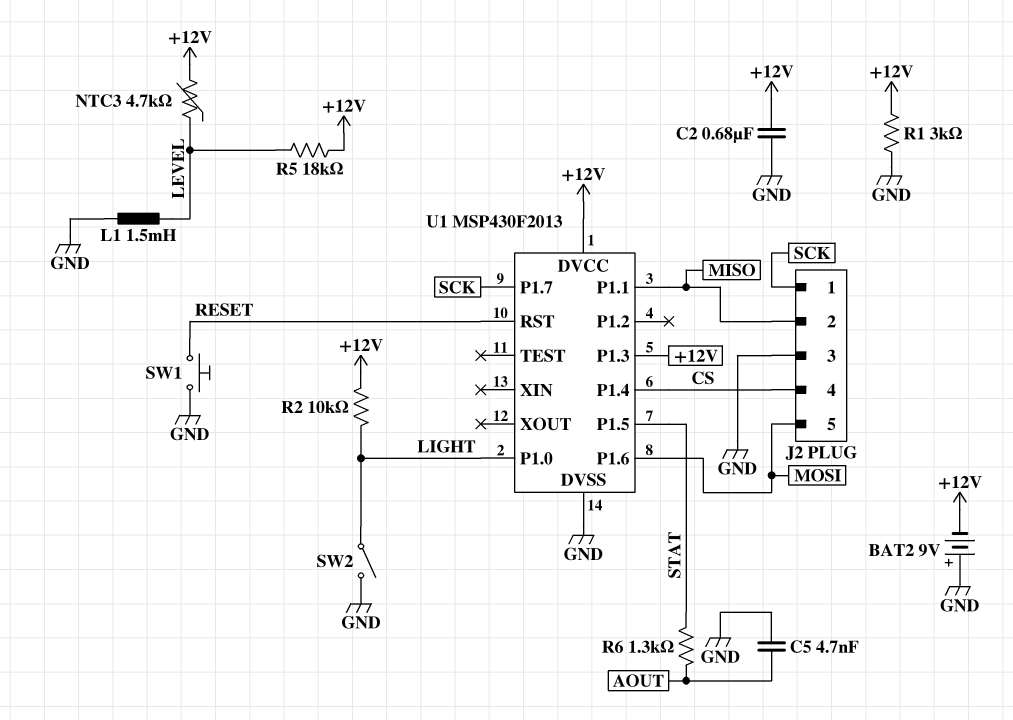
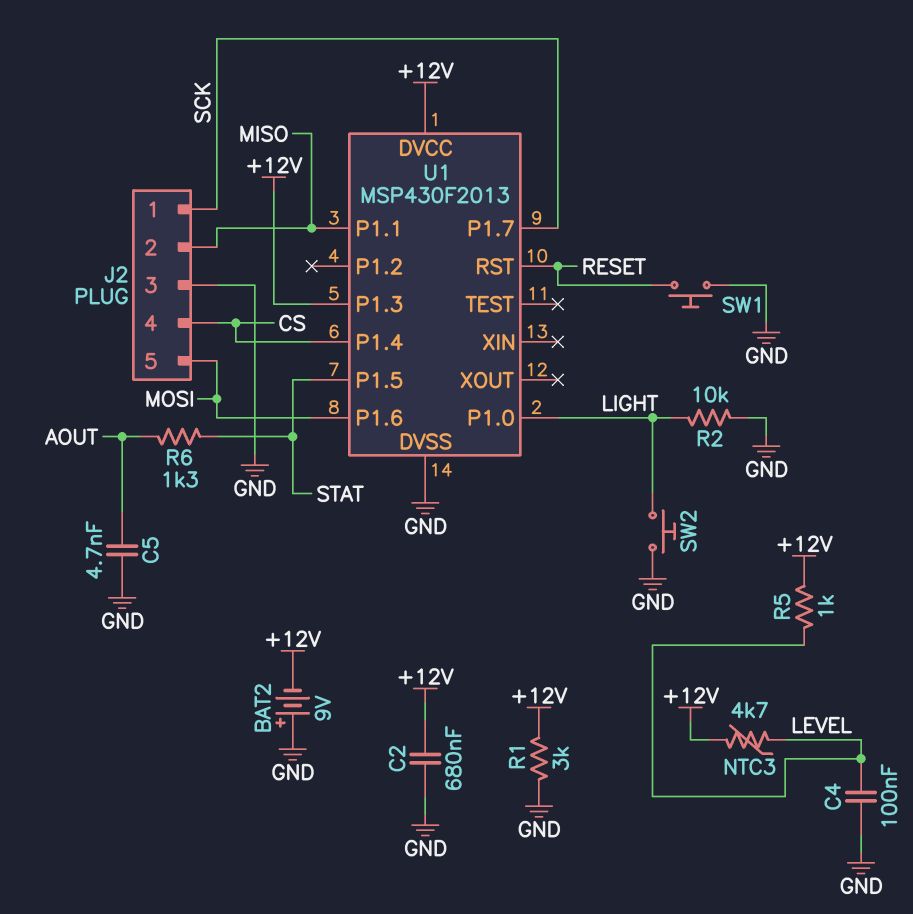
C4: none -> 100nF (GND, LEVEL)
L1: 1.5mH (GND, LEVEL) -> none
R2: 10k (+12V, LIGHT) -> 10k (GND, LIGHT)
R5: 18k (+12V, LEVEL) -> 1k (+12V, LEVEL)
SW2: switch (GND, LIGHT) -> button (GND, LIGHT)

